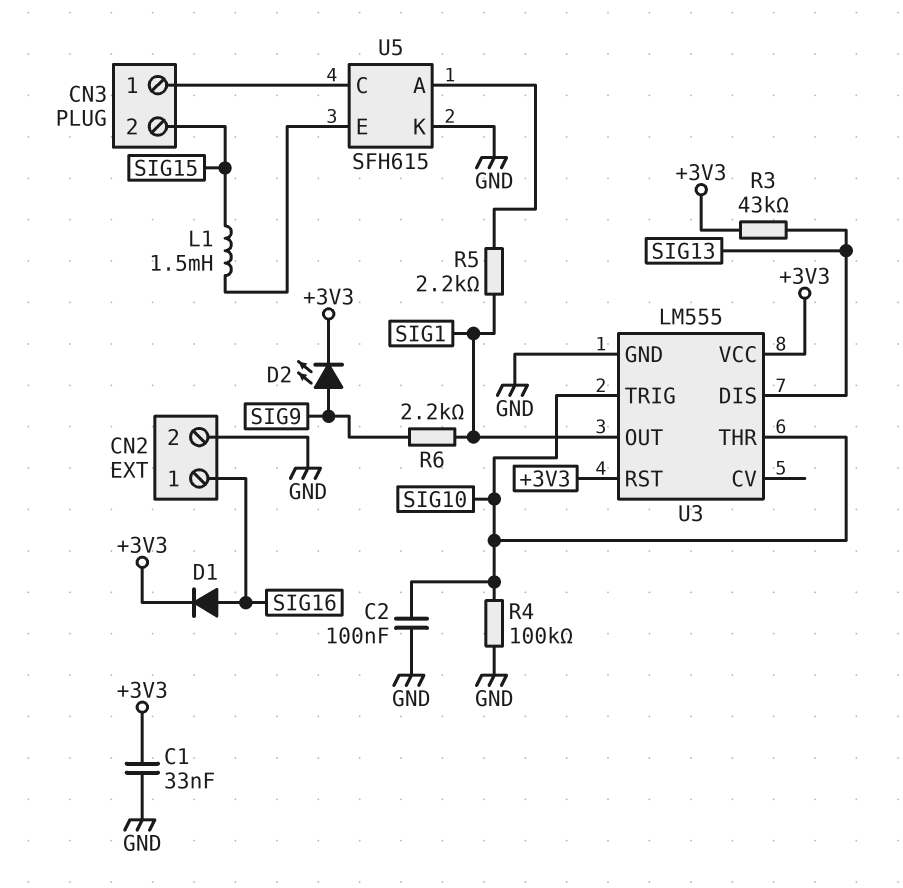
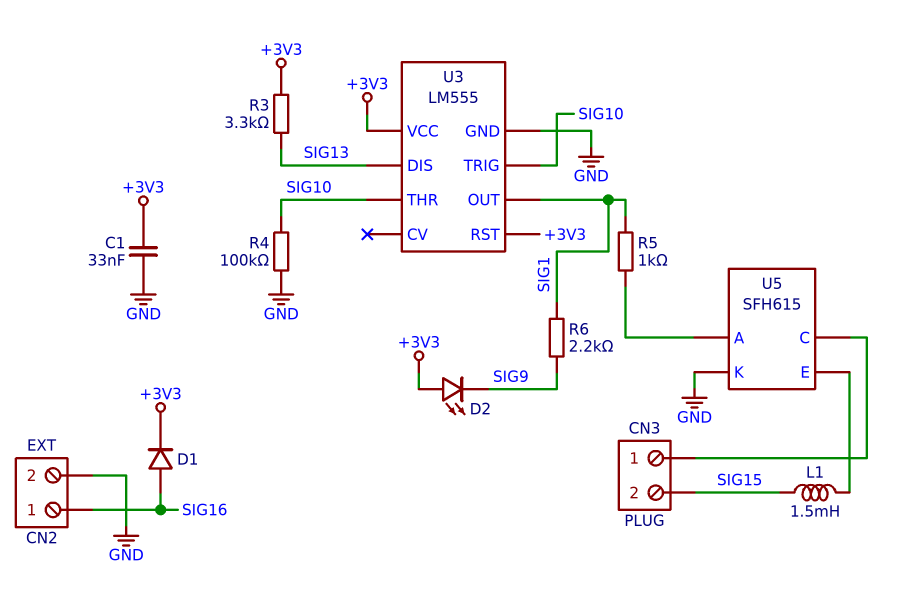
C2: 100nF (GND, SIG10) -> none
D2: LED (A SIG9, K +3V3) -> LED (A +3V3, K SIG9)
R3: 43k (+3V3, SIG13) -> 3.3k (+3V3, SIG13)
R5: 2.2k (SIG1, U5/A) -> 1k (SIG1, U5/A)

